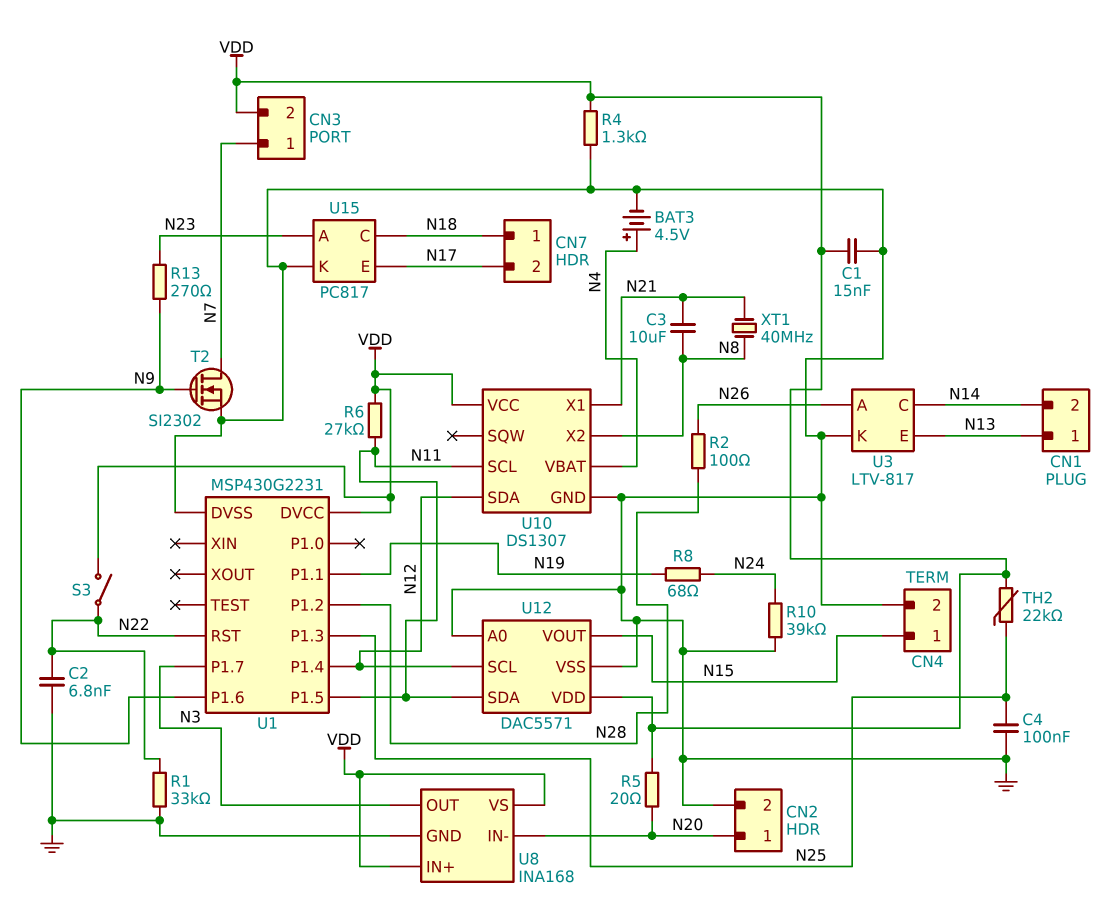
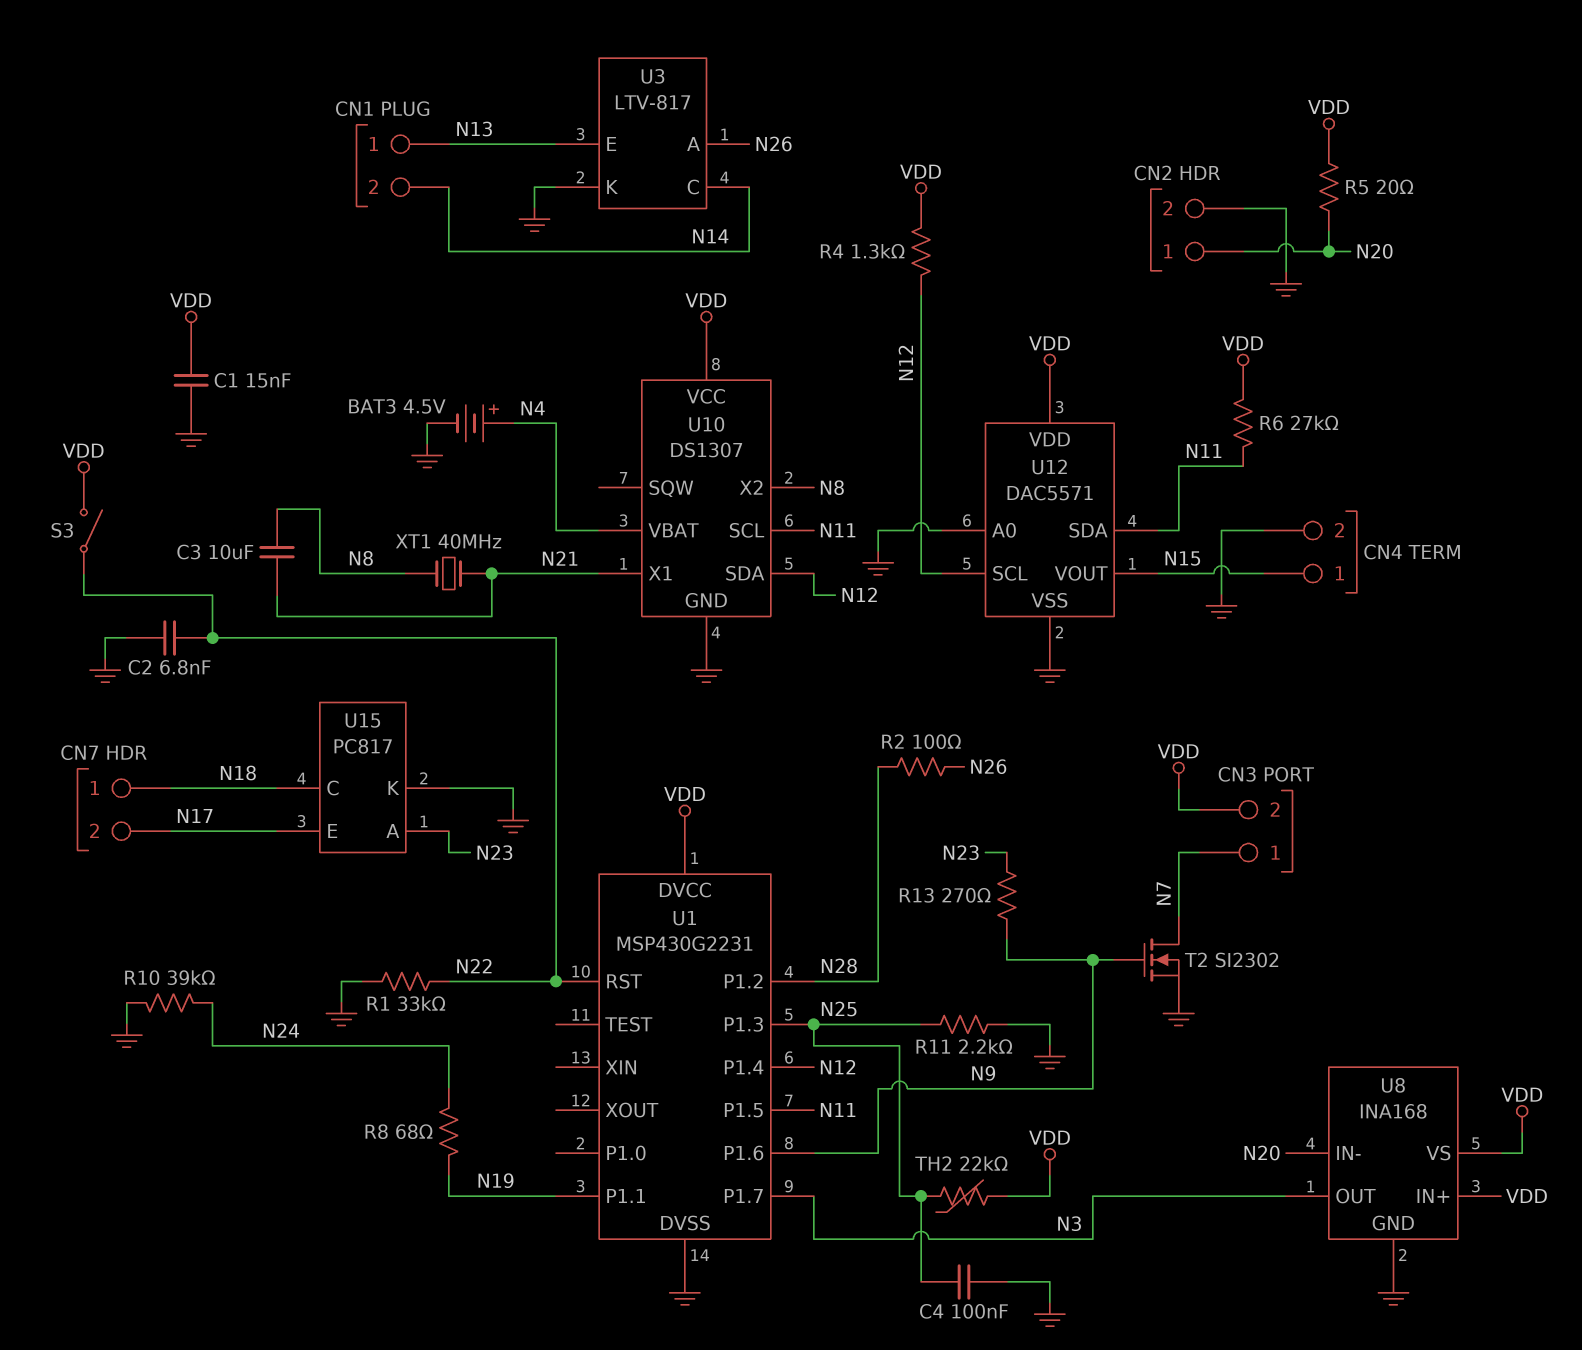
R4: 1.3k (GND, VDD) -> 1.3k (N12, VDD)
R11: none -> 2.2k (GND, N25)

